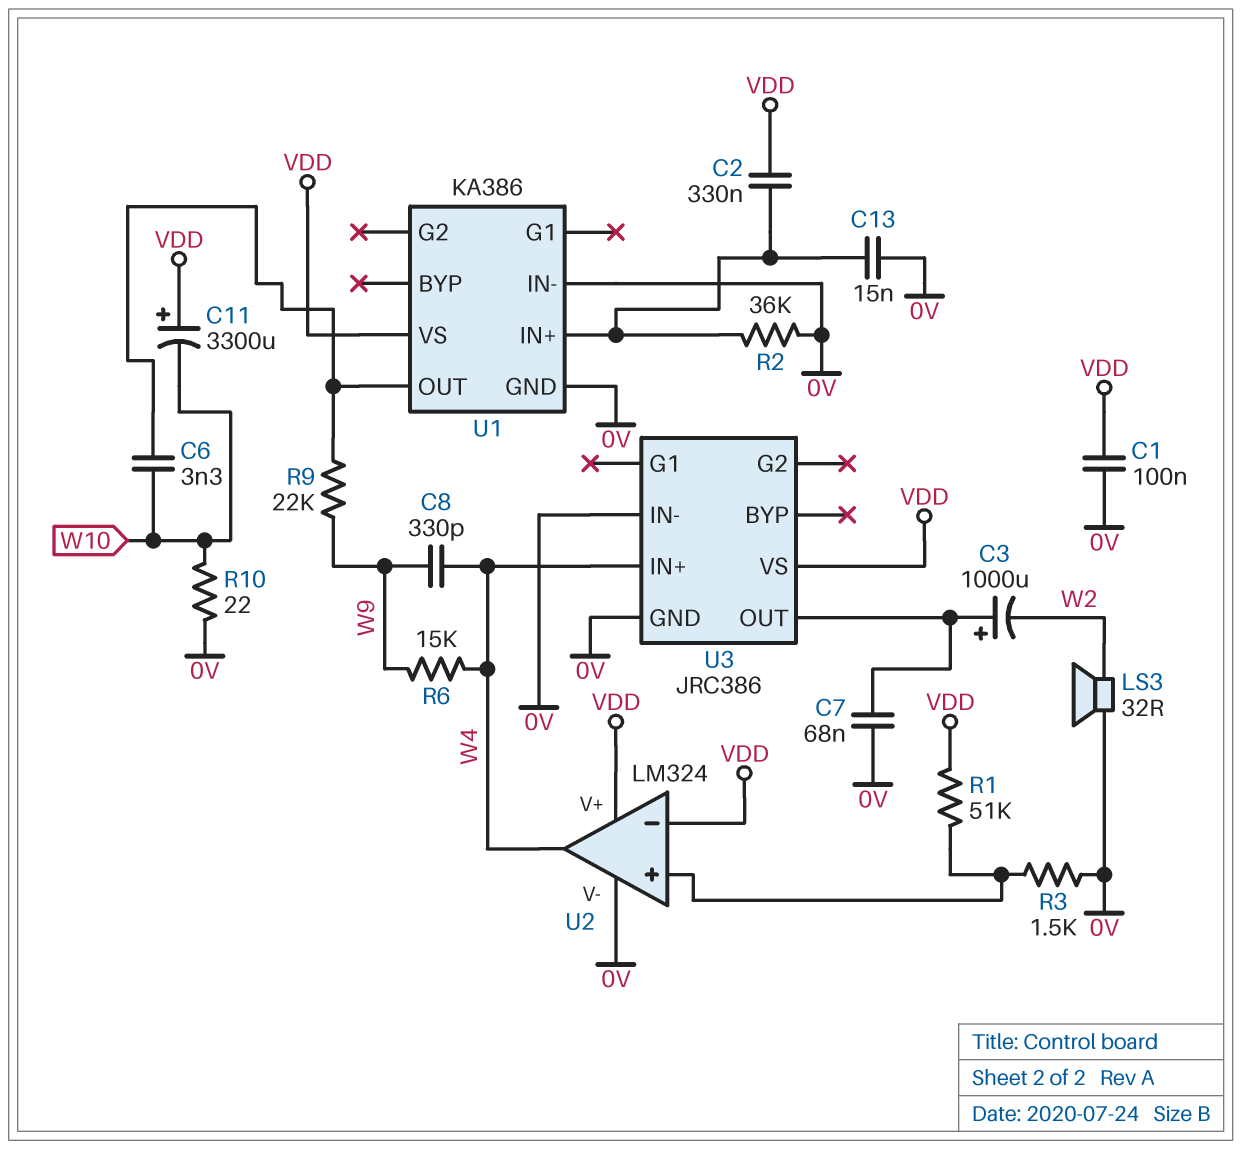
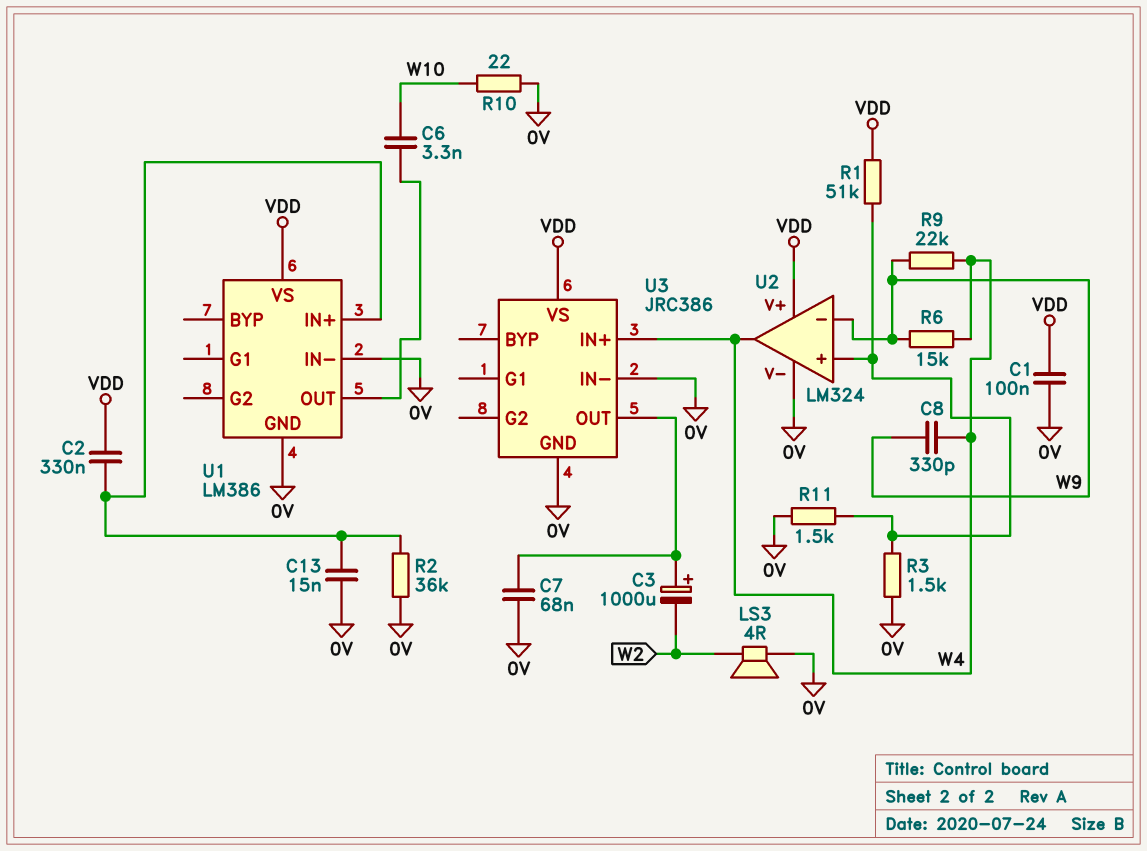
C11: 3300uF (plus VDD, minus W10) -> none
LS3: speaker 32R (0V, W2) -> speaker 4R (0V, W2)
R9: 22k (U1/OUT, W9) -> 22k (W4, W9)
R11: none -> 1.5k (0V, U2/in+)
U1: KA386 -> LM386
U2 pin in-: VDD -> W9

